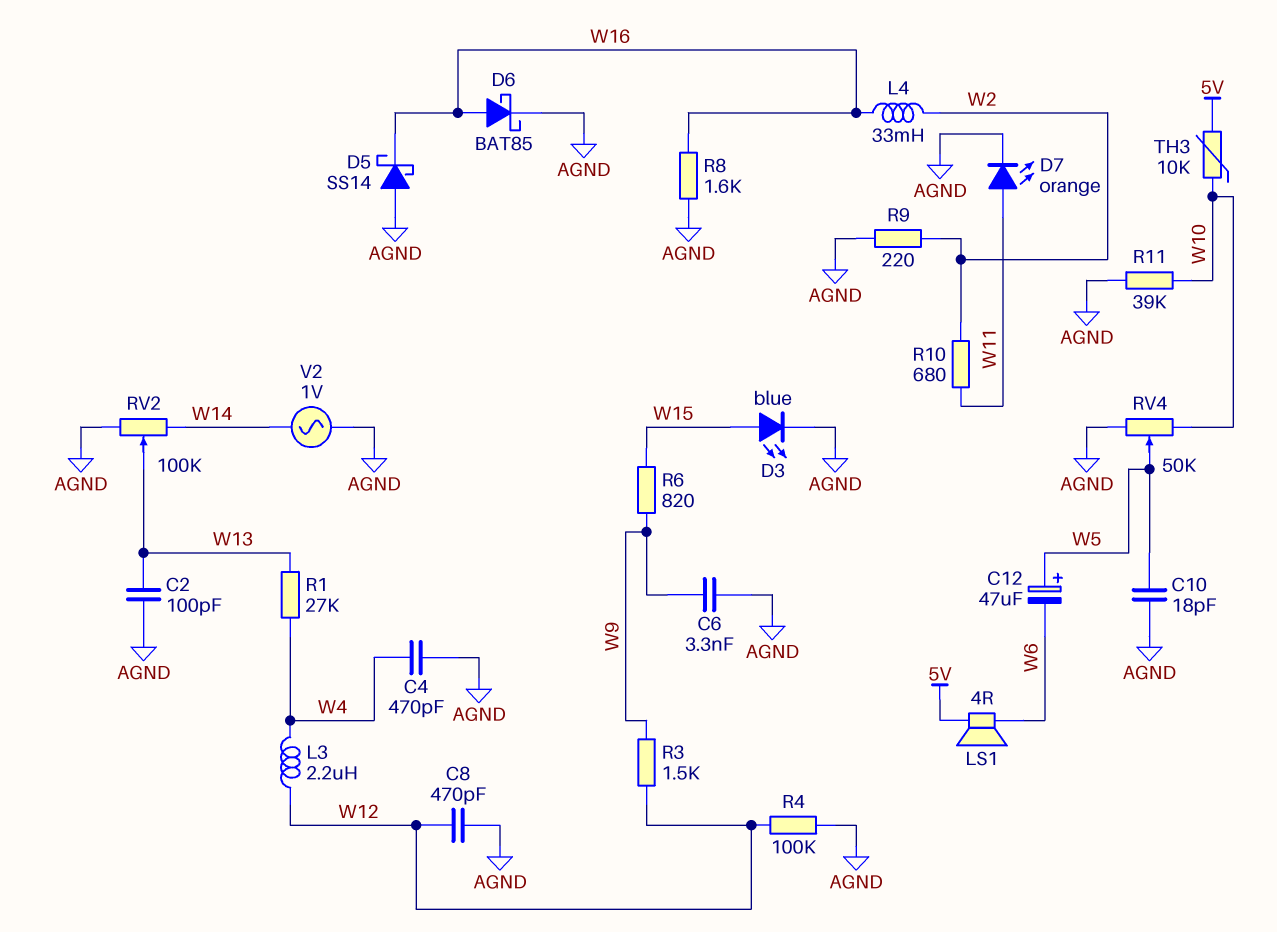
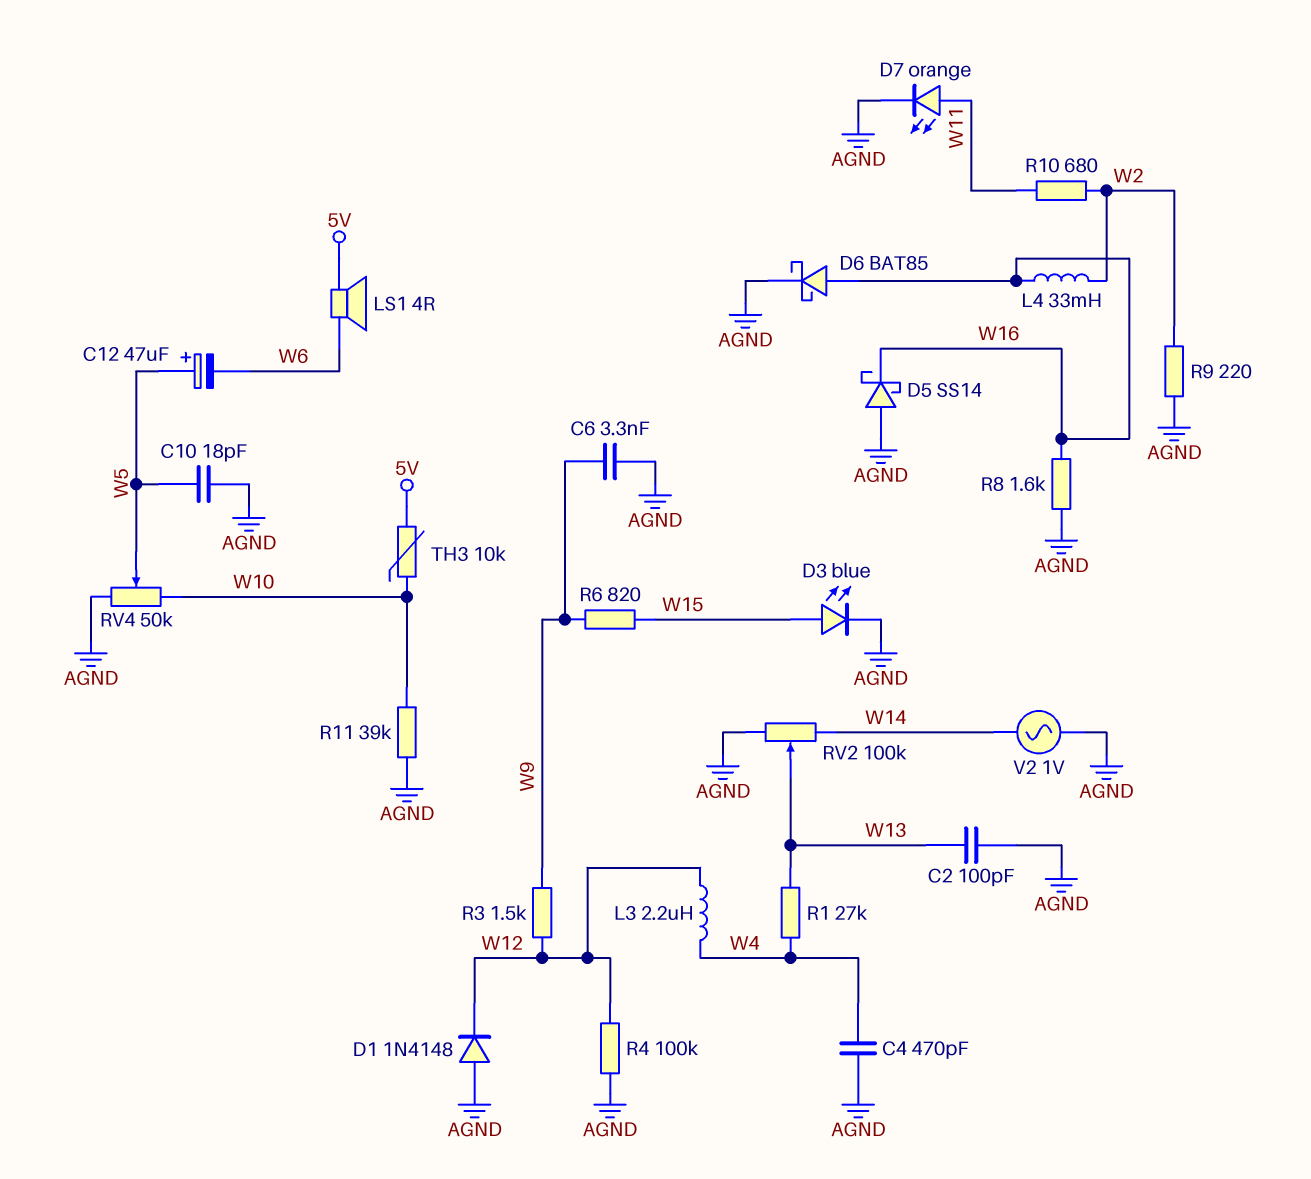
C8: 470pF (AGND, W12) -> none
D1: none -> diode 1N4148 (A AGND, K W12)

